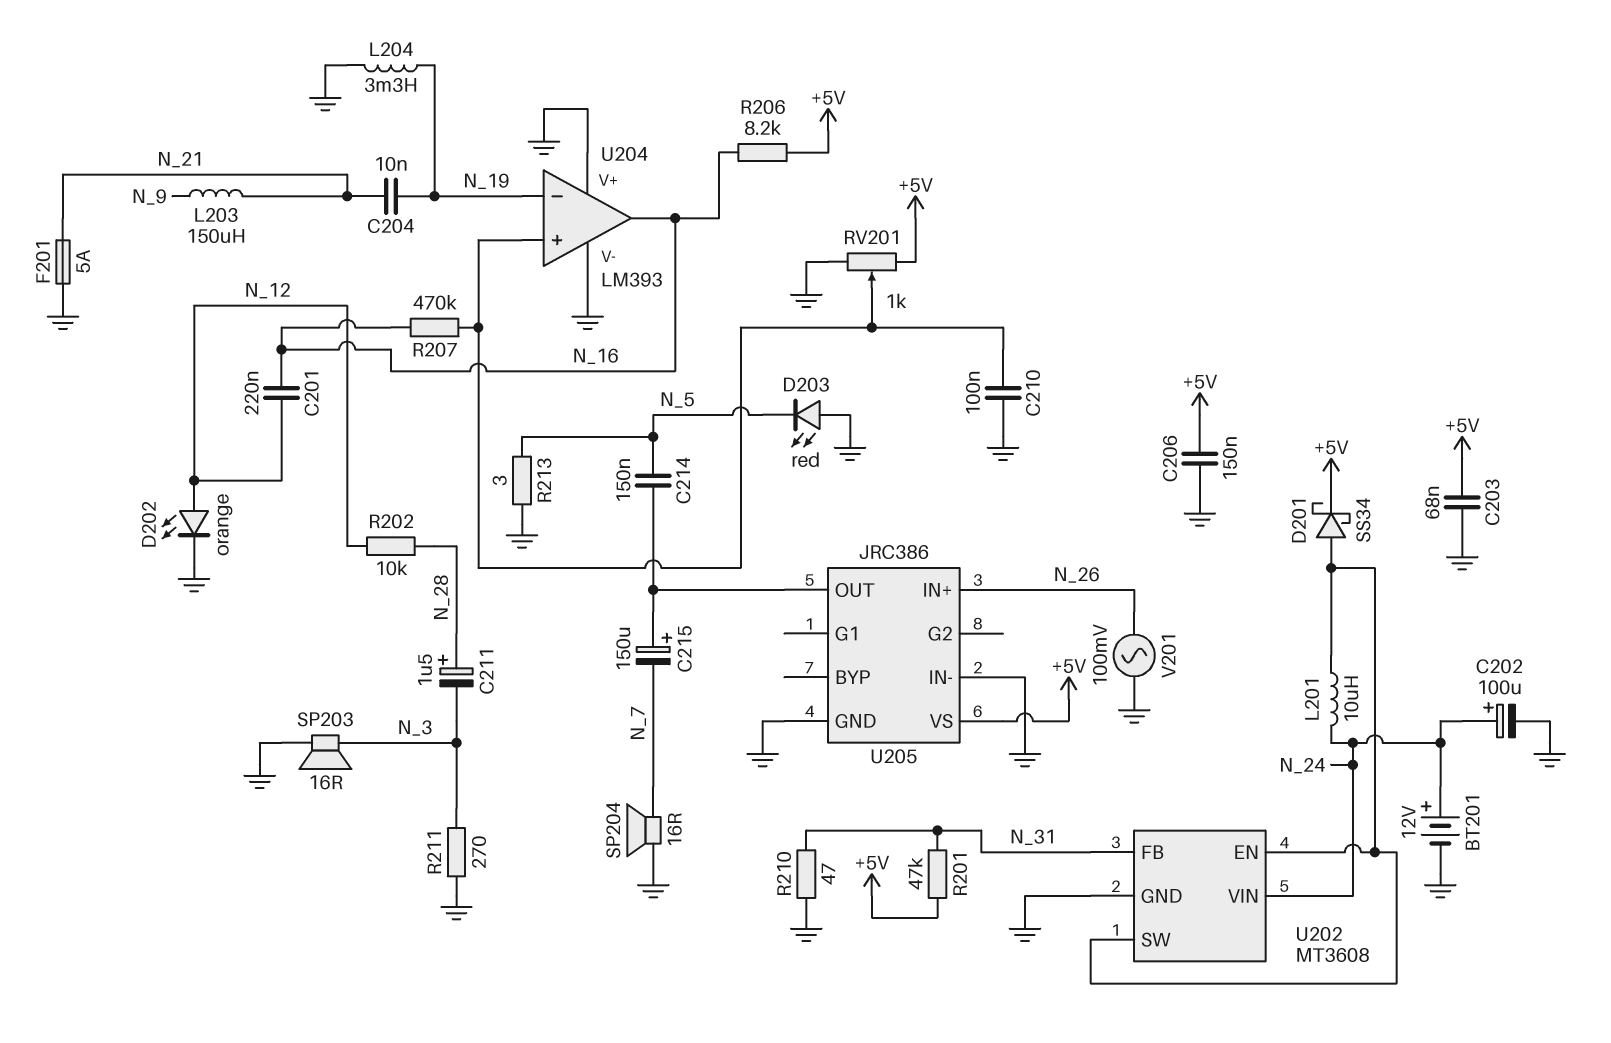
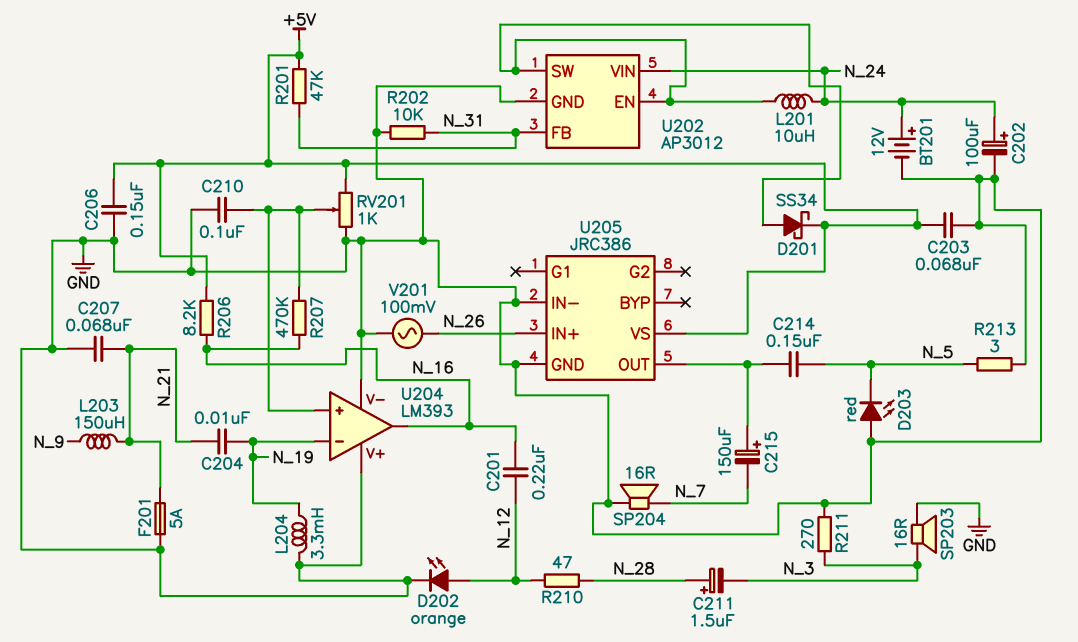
C207: none -> 68nF (GND, N_21)
R202: 10k (N_12, N_28) -> 10k (GND, N_31)
R210: 47 (GND, N_31) -> 47 (N_12, N_28)
U202: MT3608 -> AP3012

